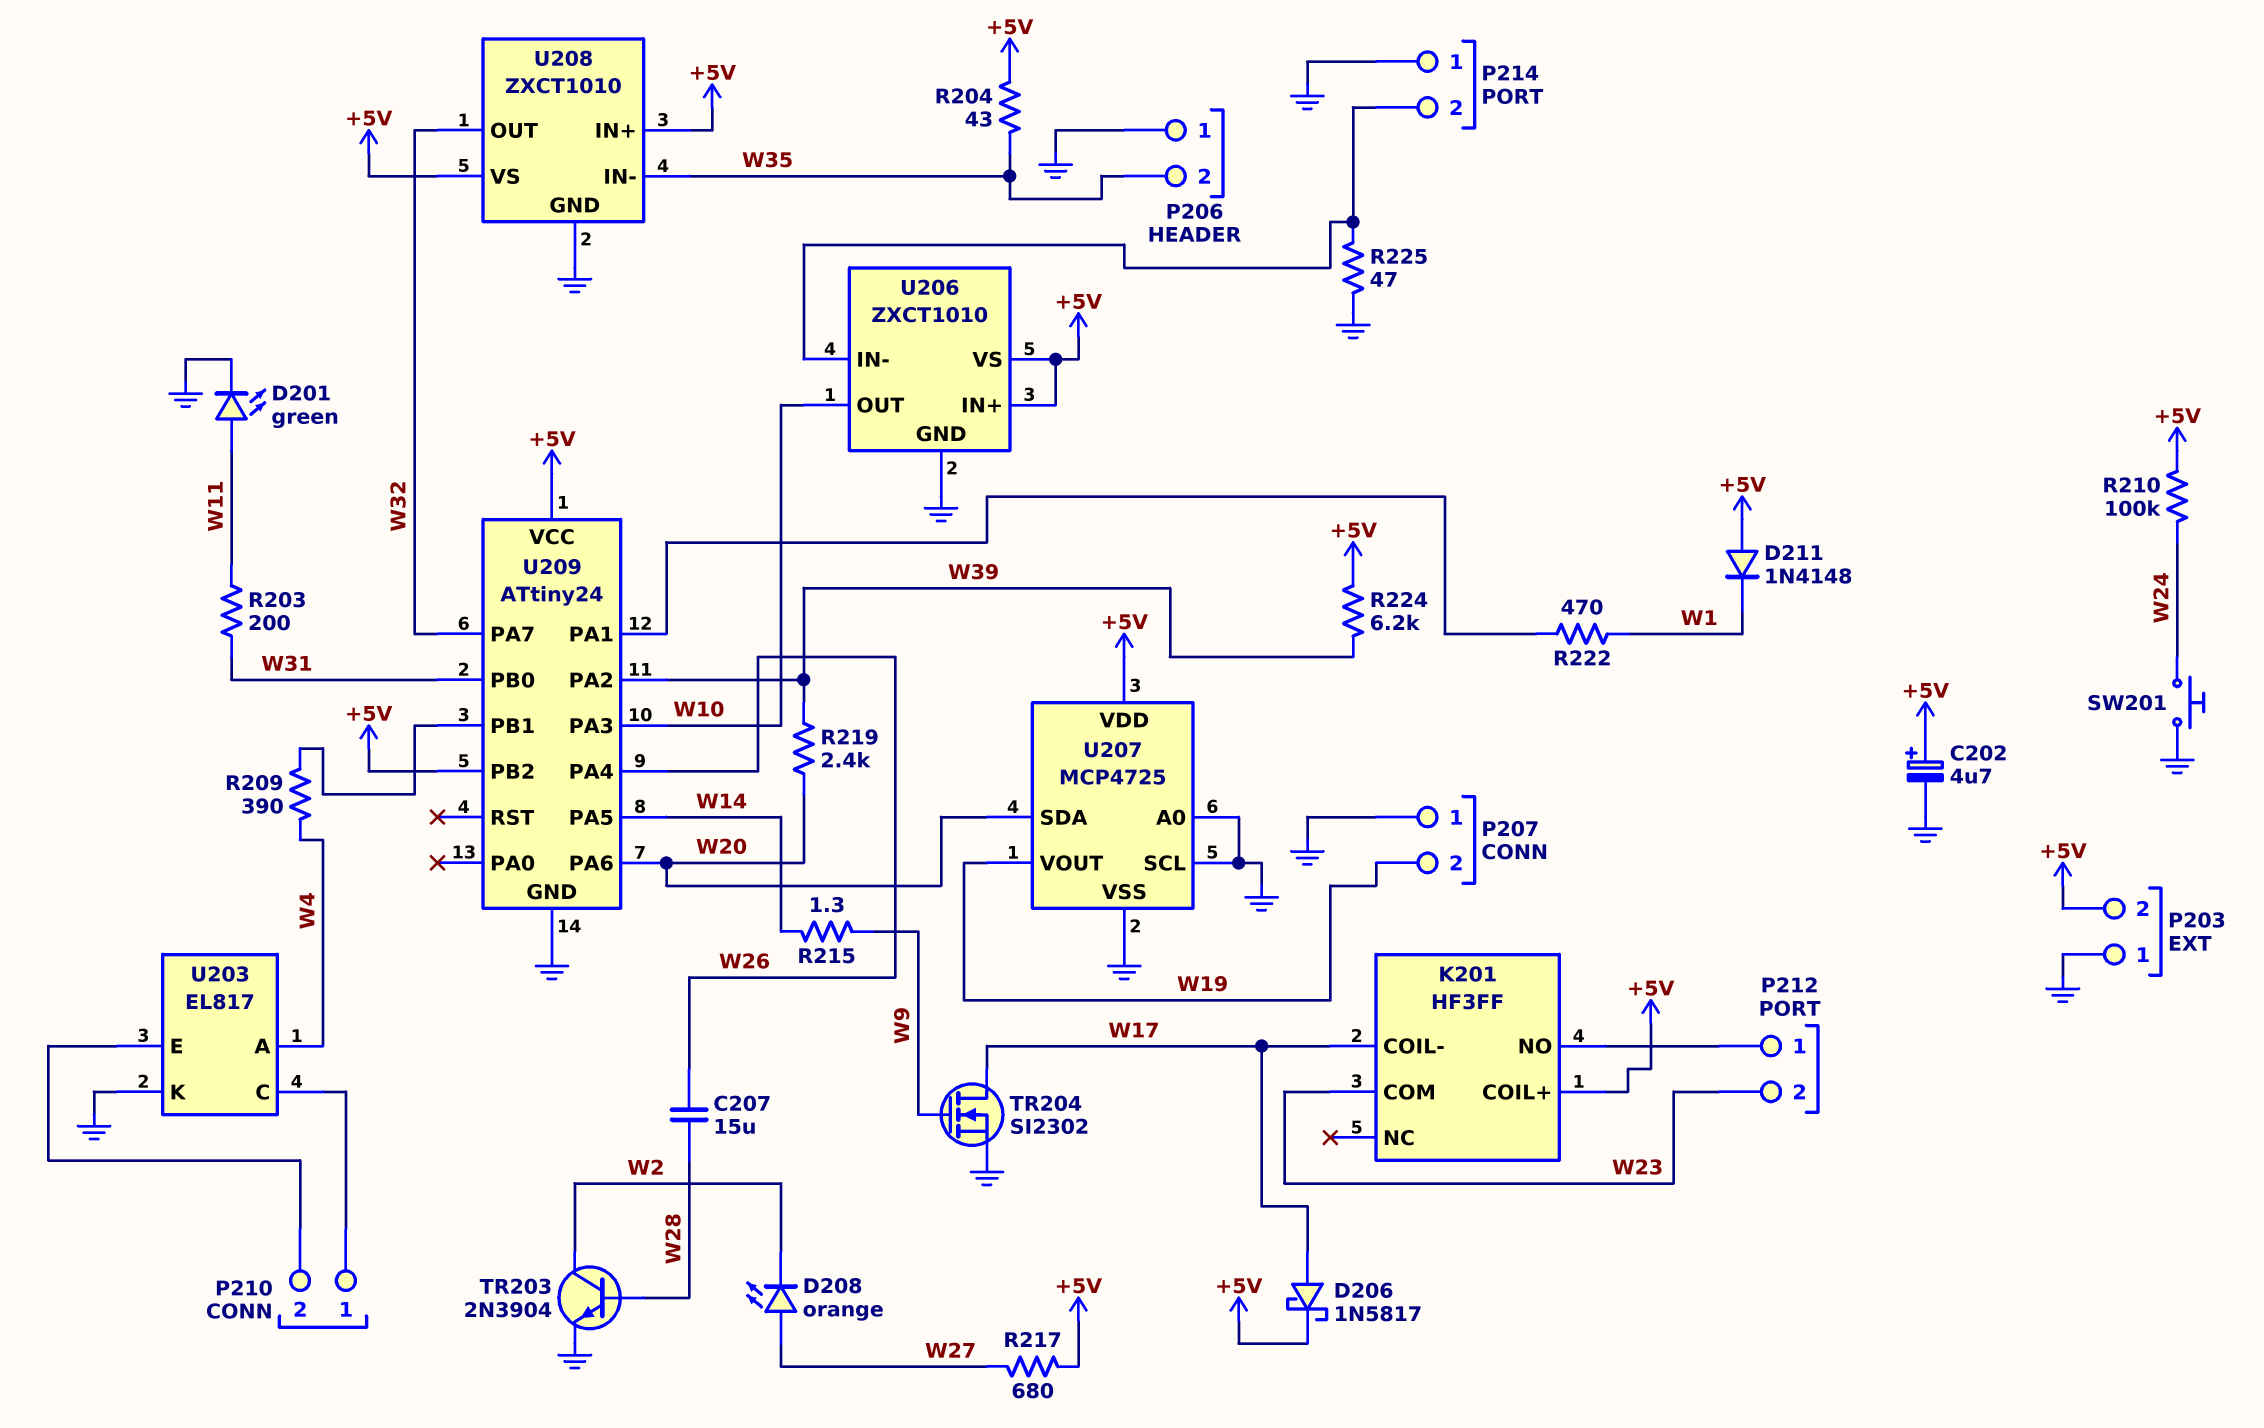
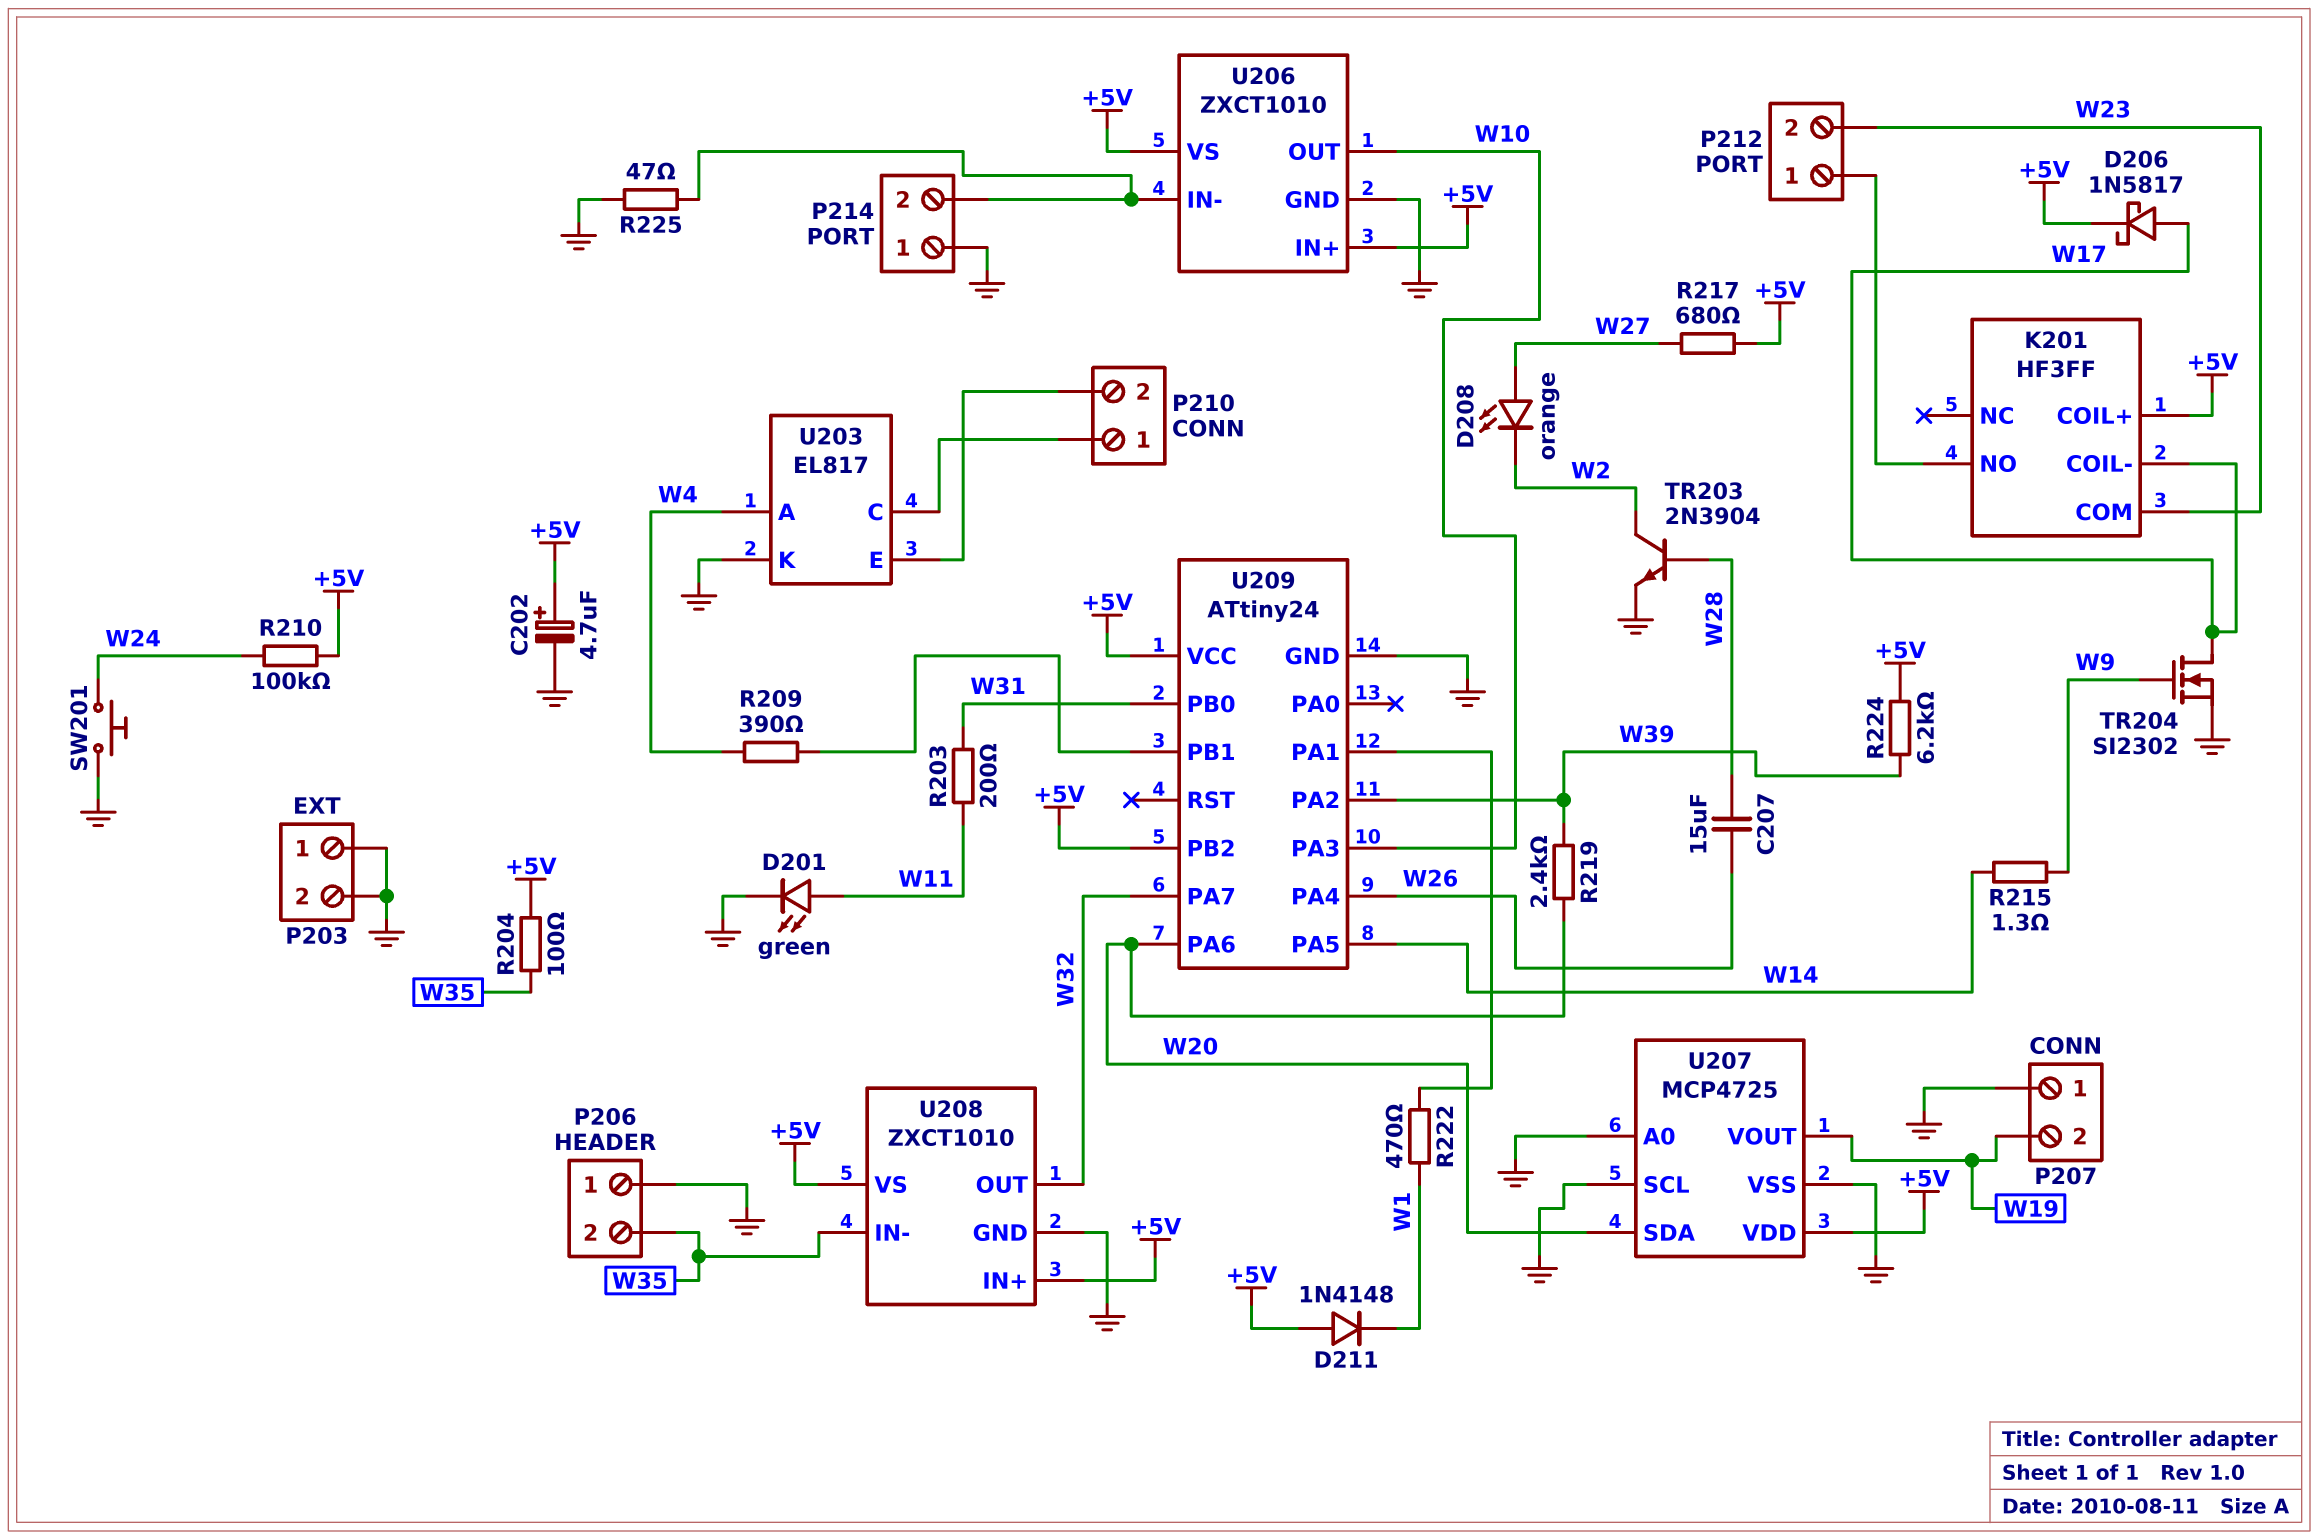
P203 pin 2: +5V -> GND
R204: 43 (+5V, W35) -> 100 (+5V, W35)

